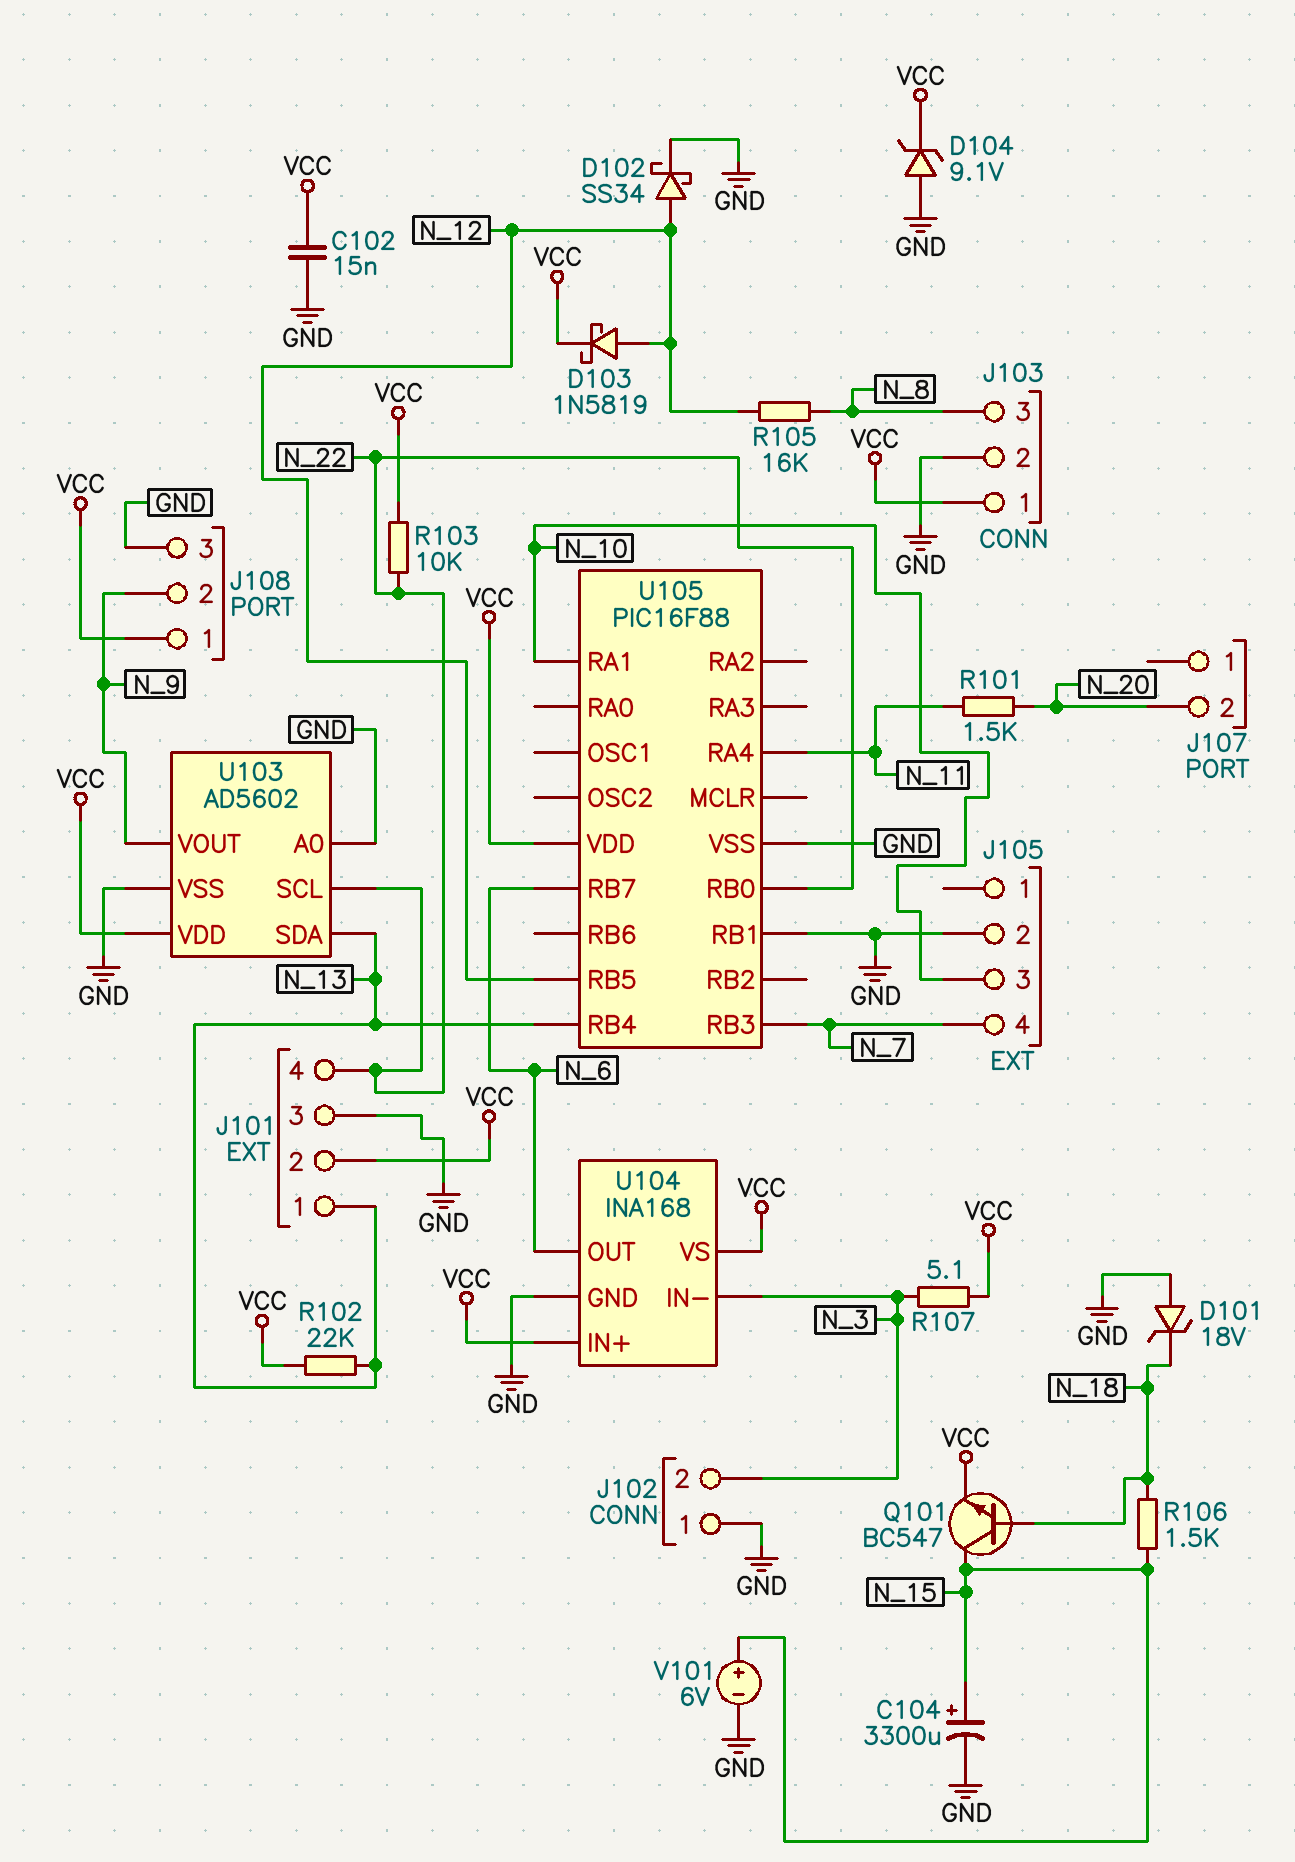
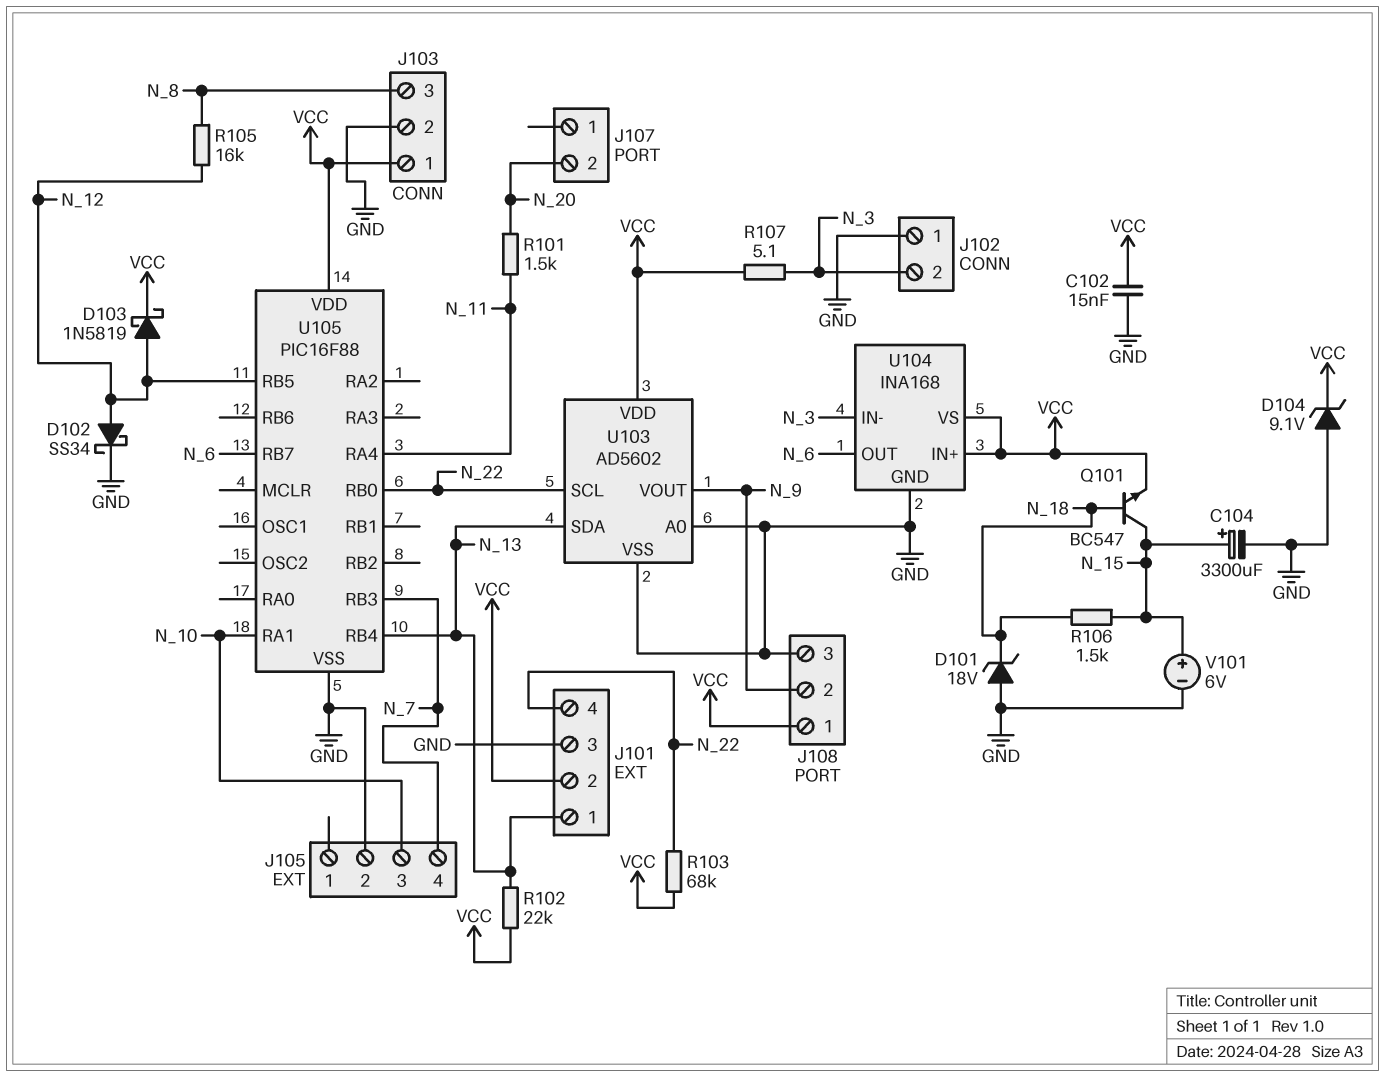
R103: 10k (N_22, VCC) -> 68k (N_22, VCC)
U105 pin RB1: GND -> none

